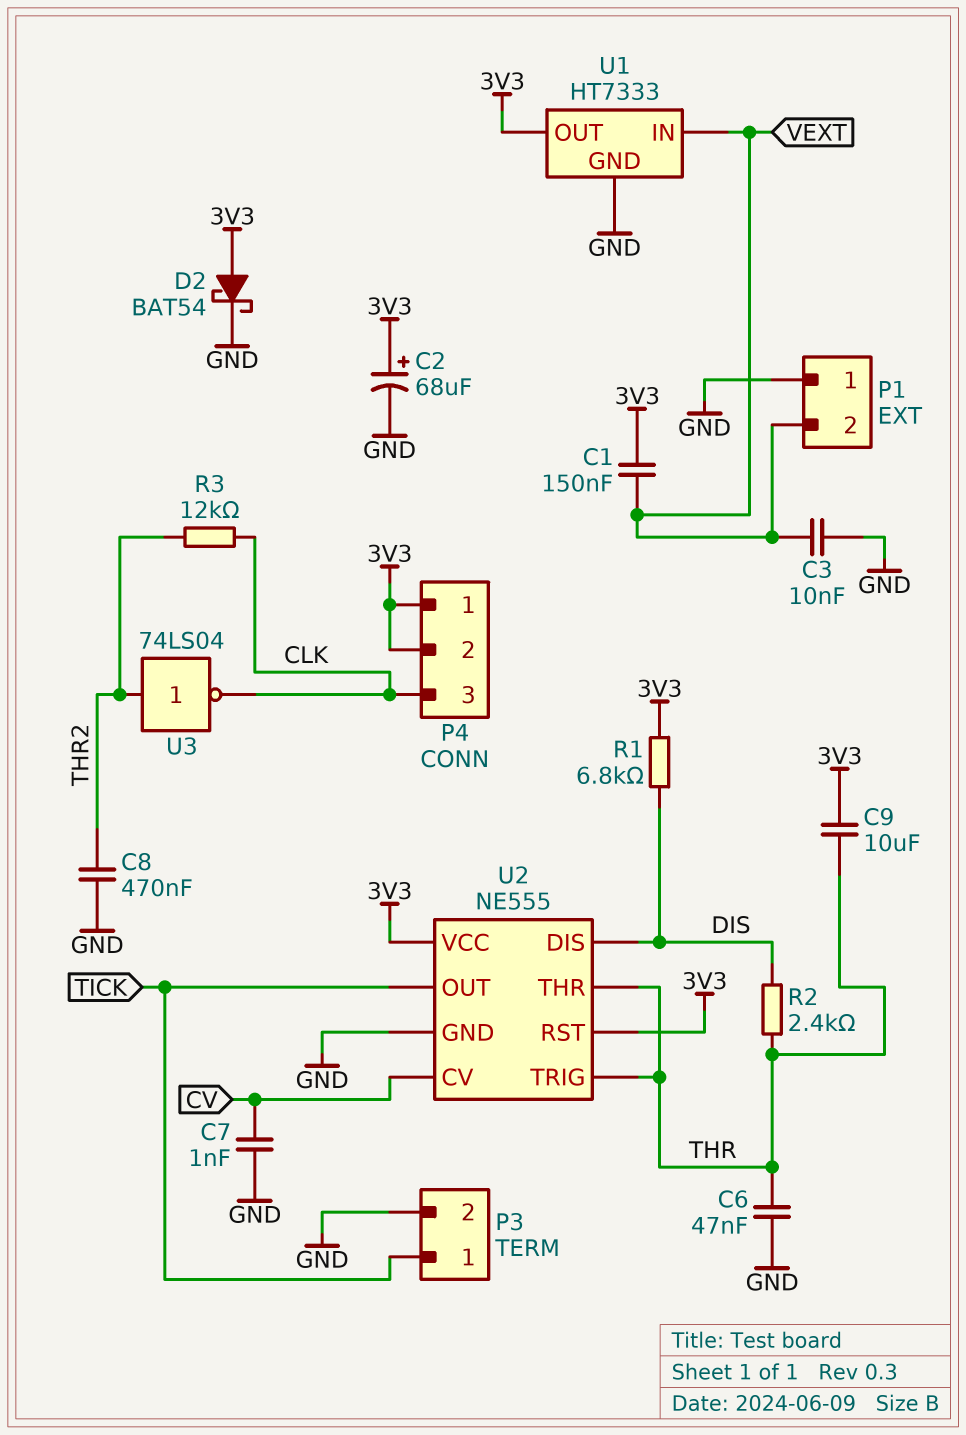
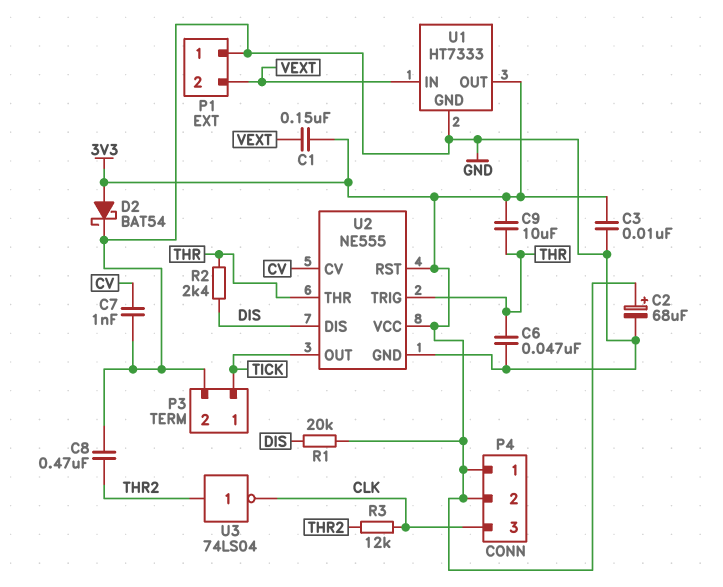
C3: 10nF (GND, VEXT) -> 10nF (3V3, GND)
R1: 6.8k (3V3, DIS) -> 20k (3V3, DIS)

